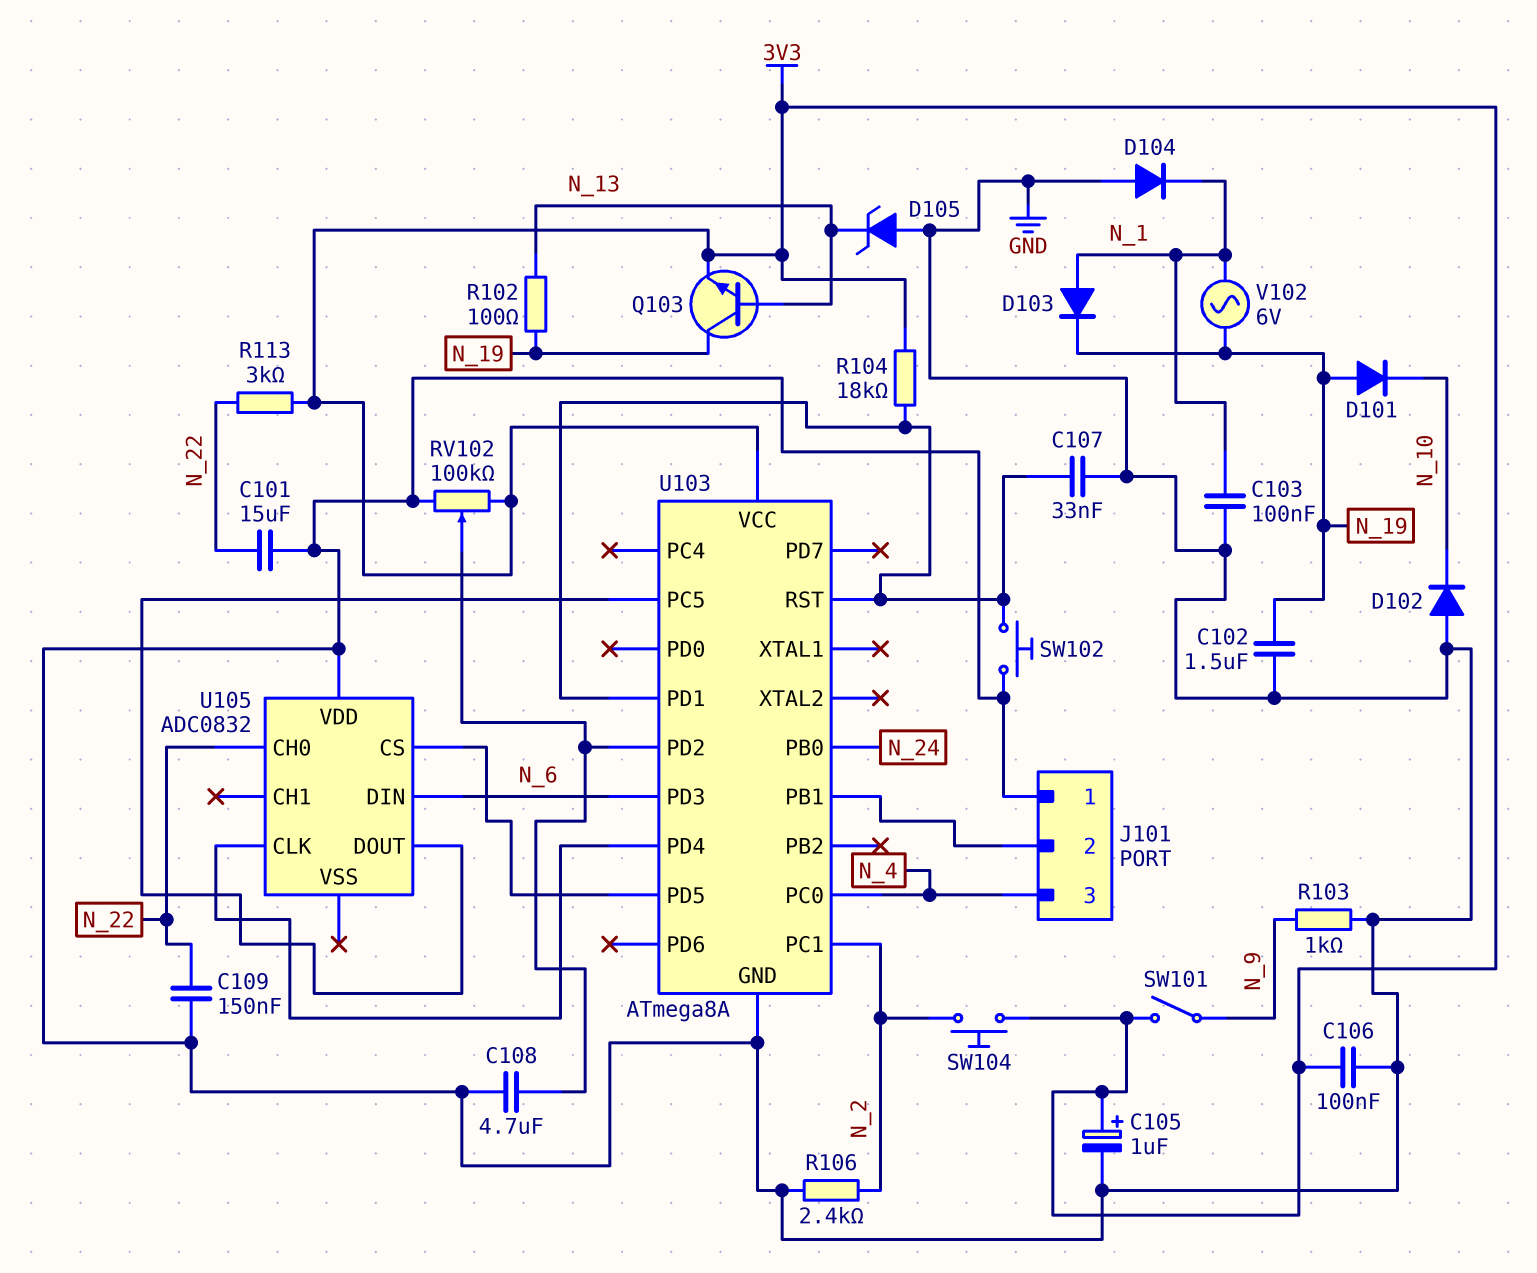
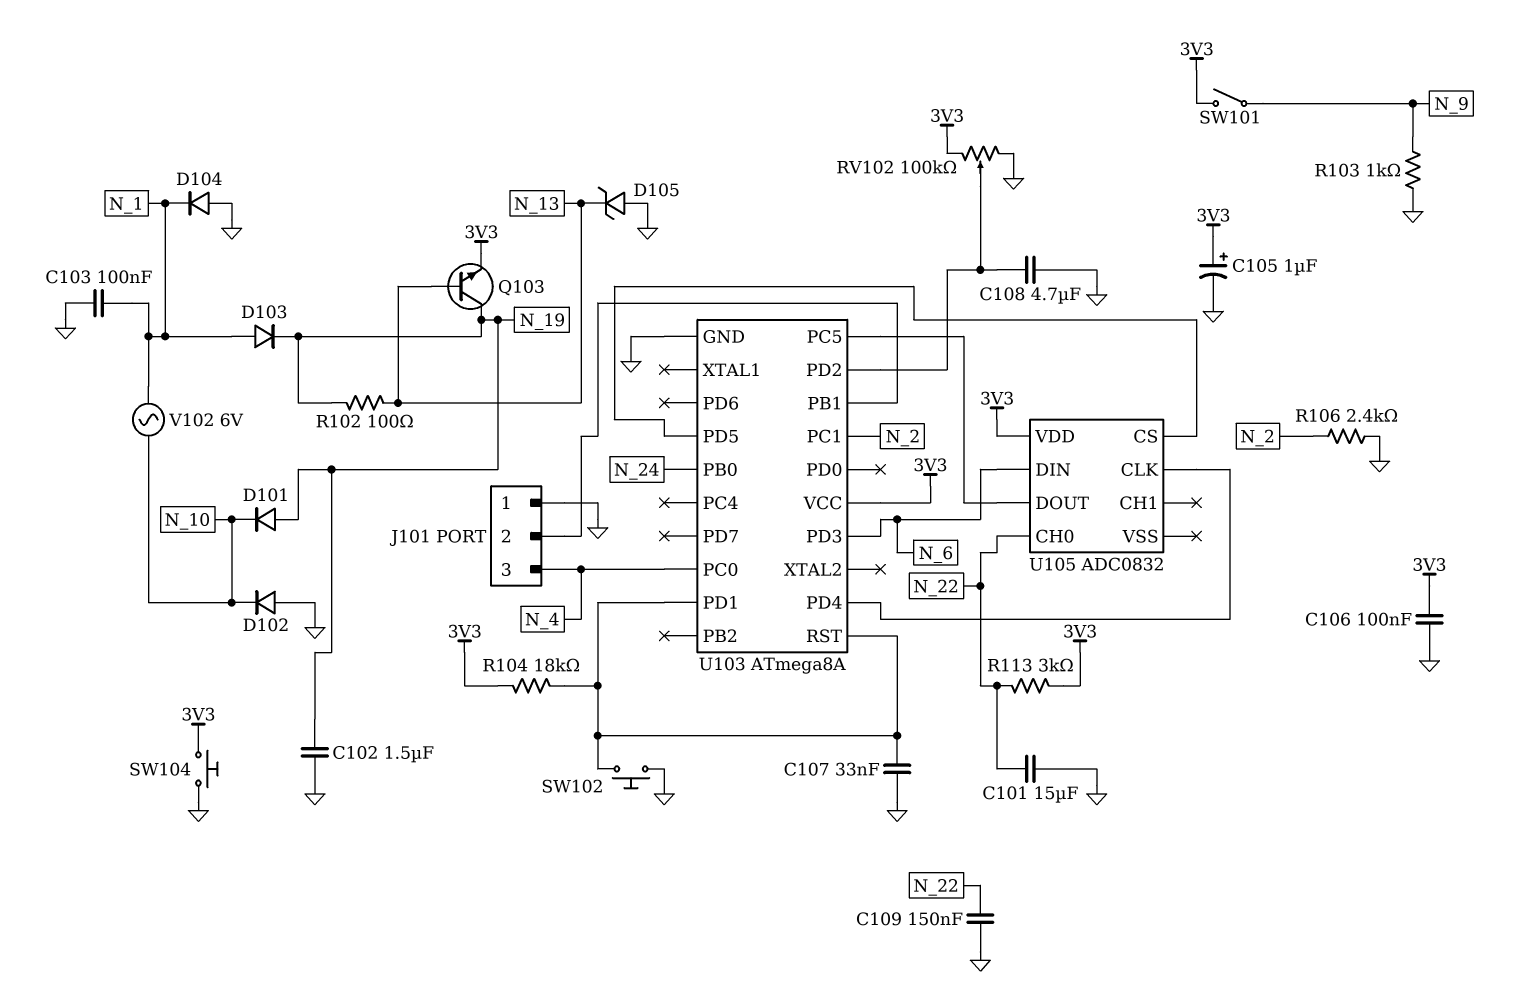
SW104: button (3V3, N_2) -> button (3V3, GND)
U105 pin VDD: GND -> 3V3
V102: AC 6V (N_1, N_19) -> AC 6V (N_1, N_10)

